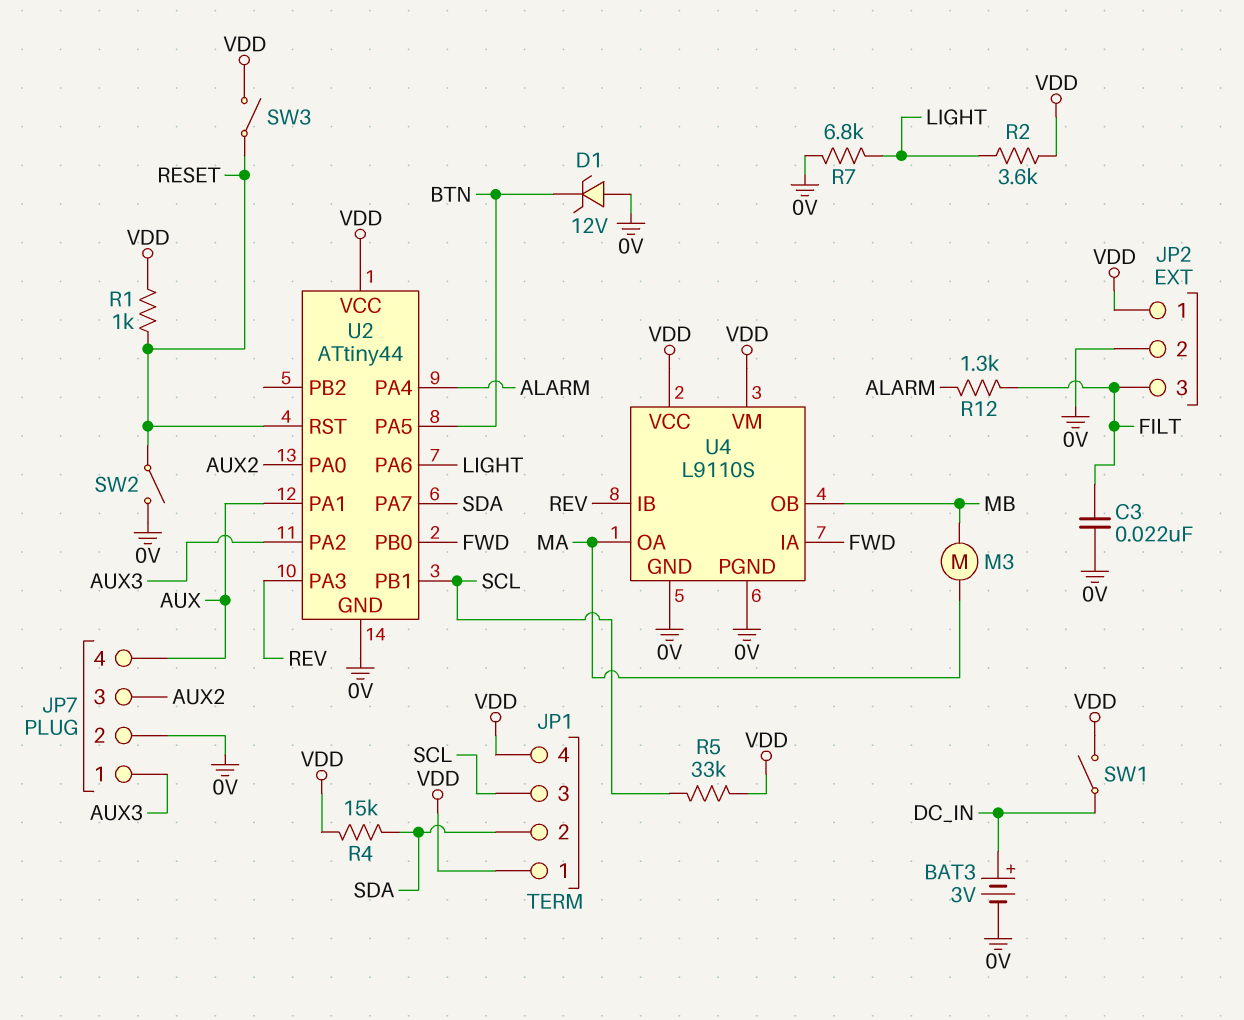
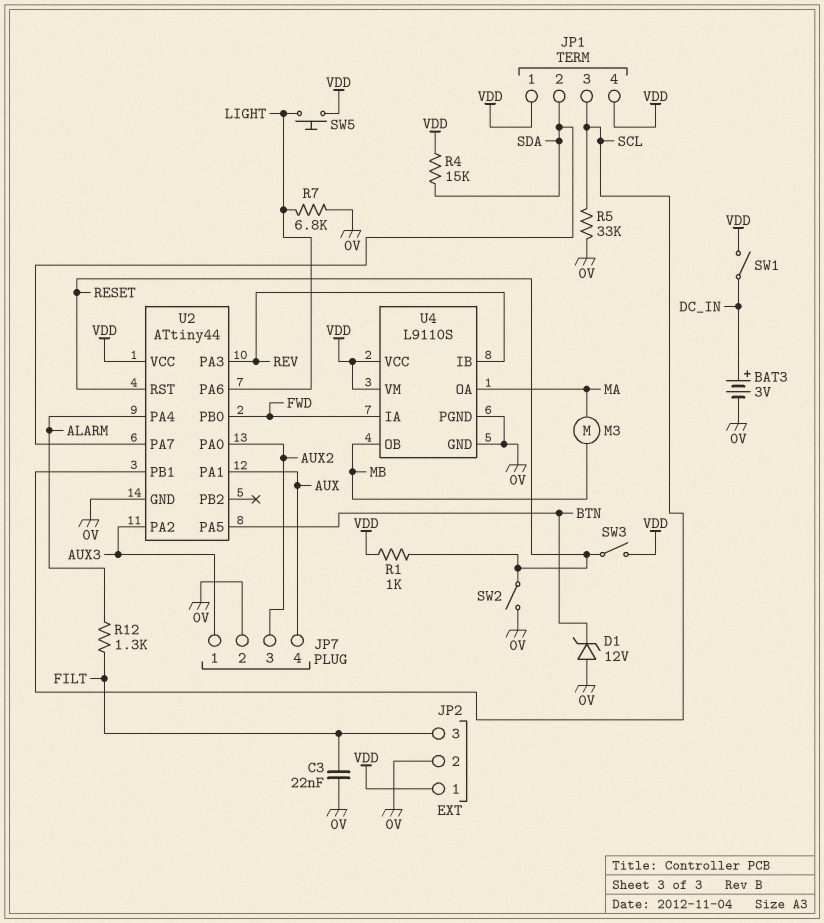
R2: 3.6k (LIGHT, VDD) -> none
R5: 33k (SCL, VDD) -> 33k (0V, SCL)
SW5: none -> button (LIGHT, VDD)

